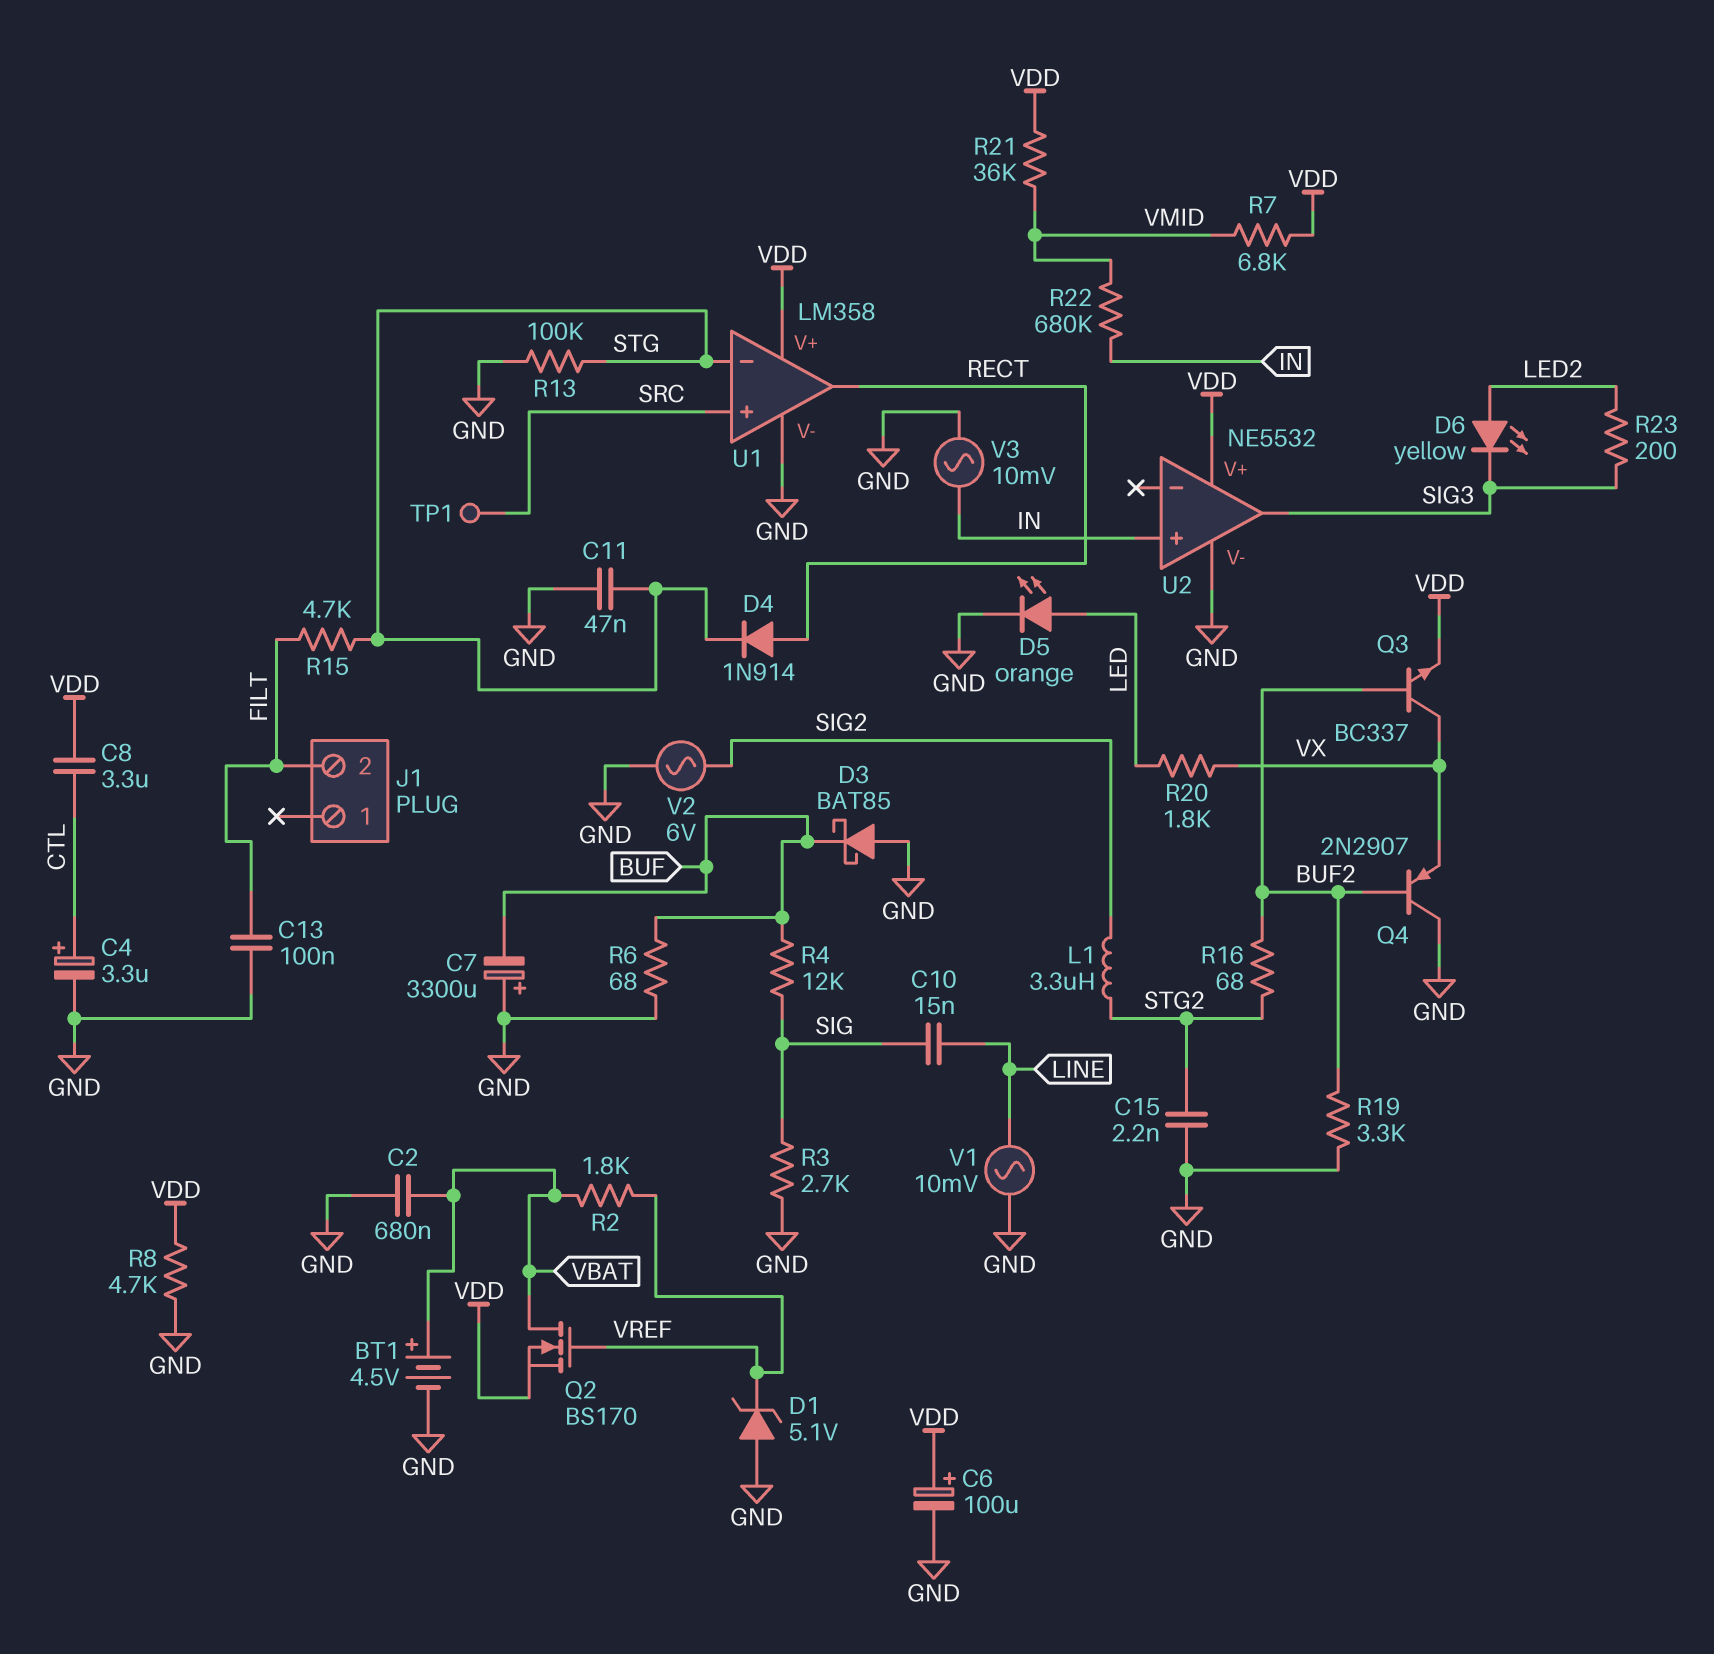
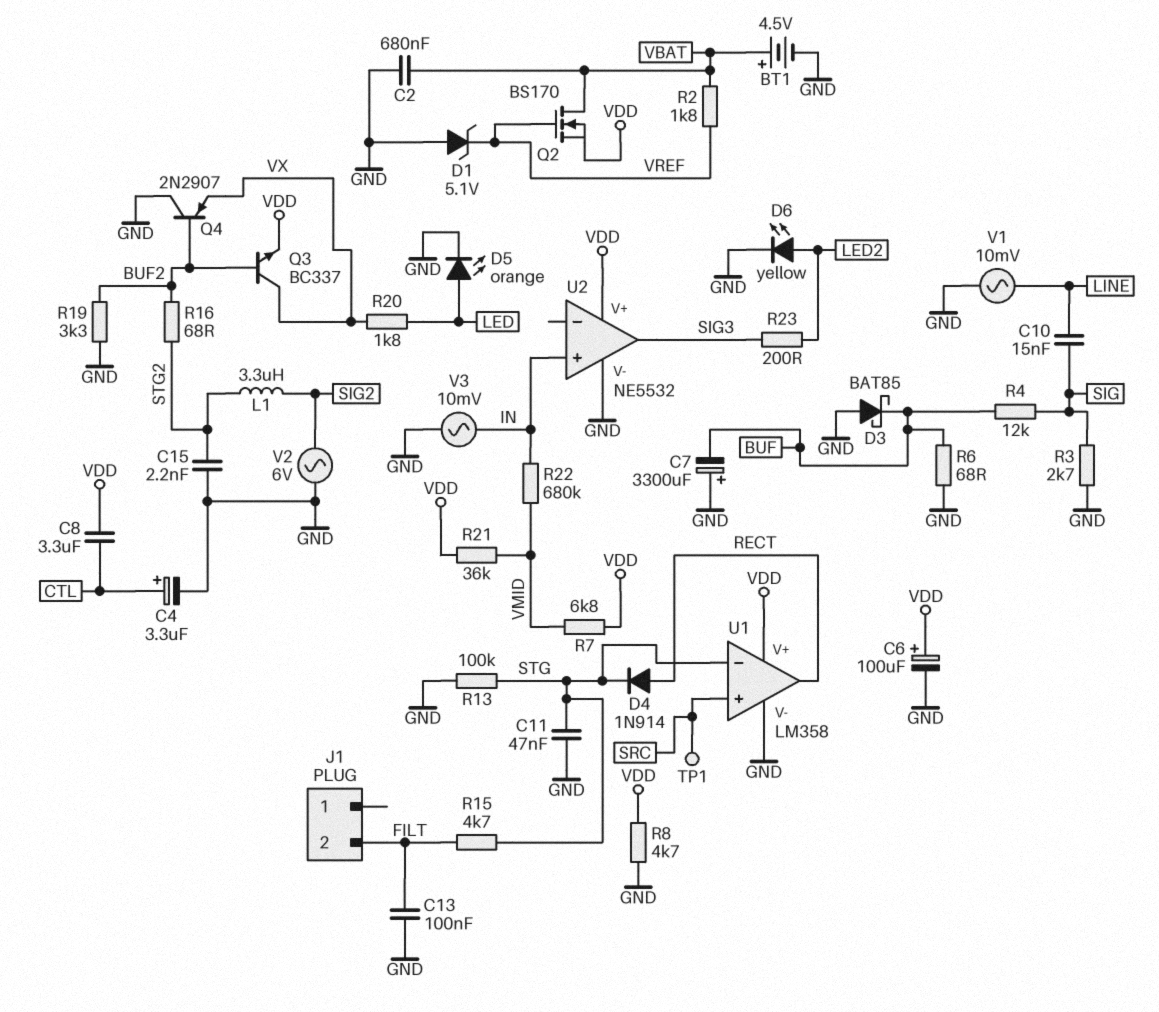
D6: LED yellow (A LED2, K SIG3) -> LED yellow (A LED2, K GND)

